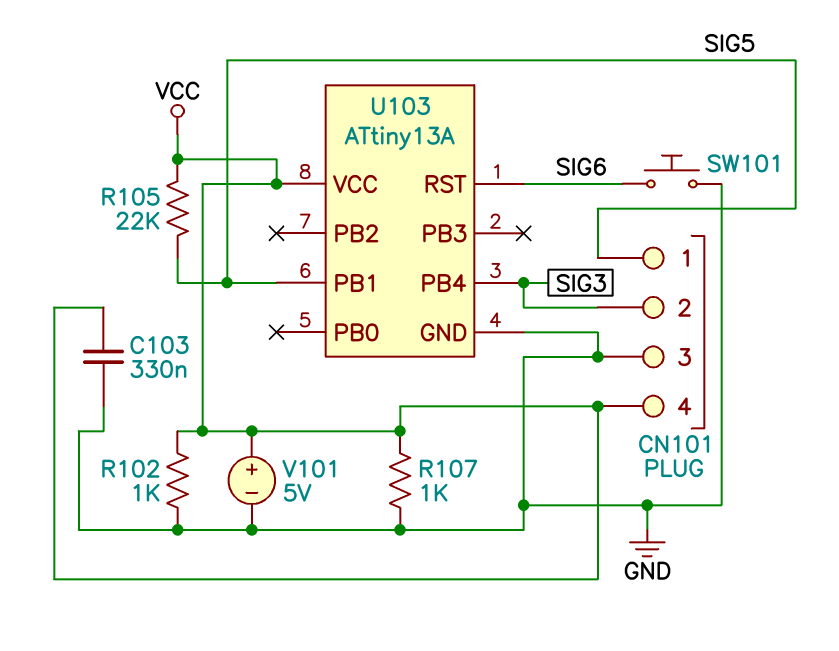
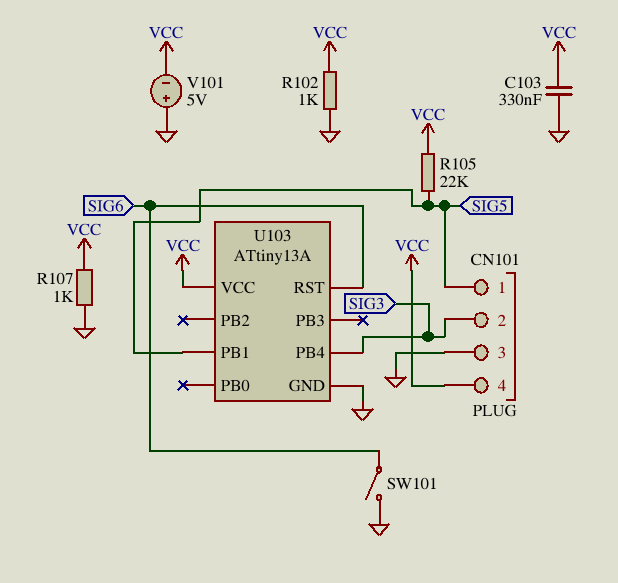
SW101: button (GND, SIG6) -> switch (GND, SIG6)
V101: 5V (plus VCC, minus GND) -> 5V (plus GND, minus VCC)

